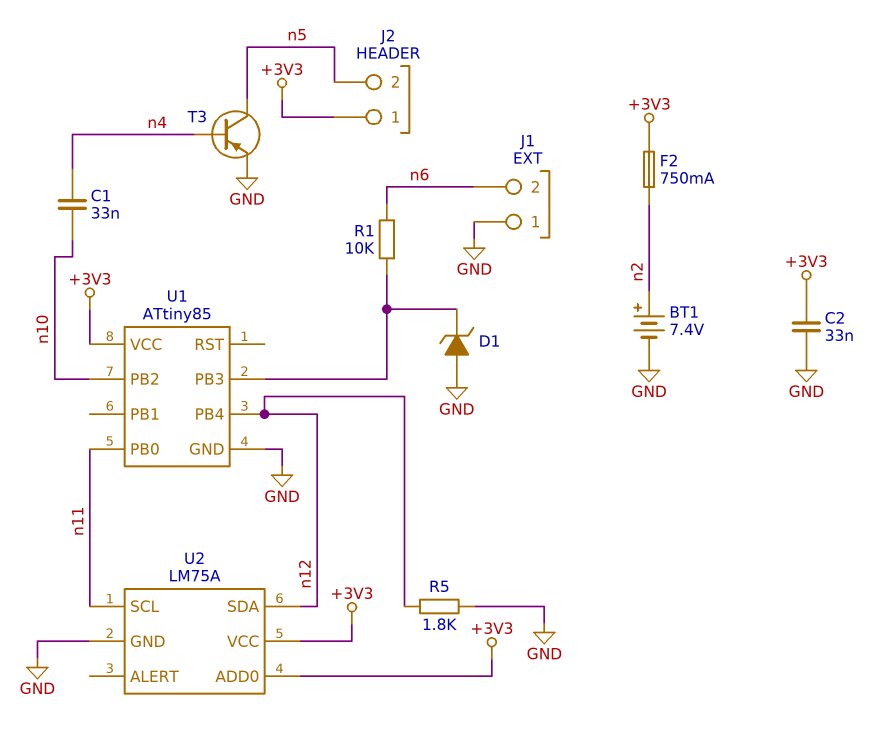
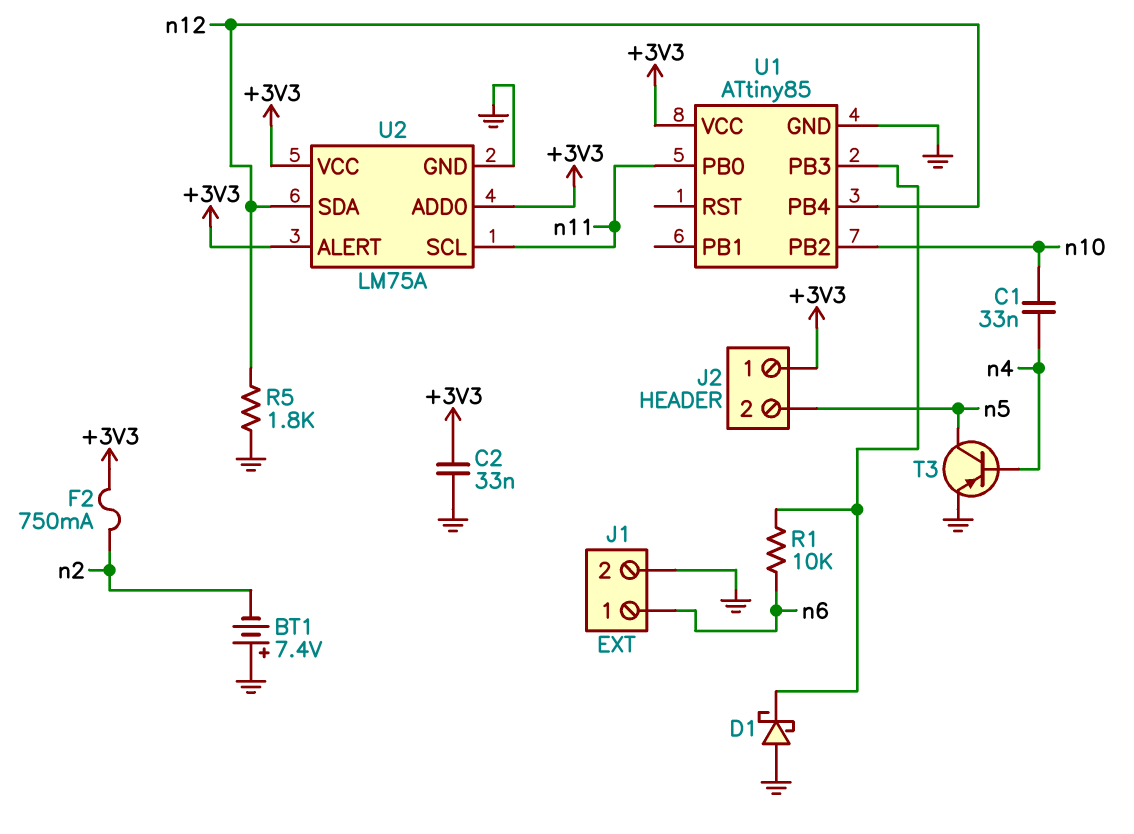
BT1: 7.4V (plus n2, minus GND) -> 7.4V (plus GND, minus n2)
D1: zener (A GND, K U1/PB3) -> schottky (A GND, K U1/PB3)
J1 pin 1: GND -> n6
J1 pin 2: n6 -> GND
U2 pin ALERT: none -> +3V3

